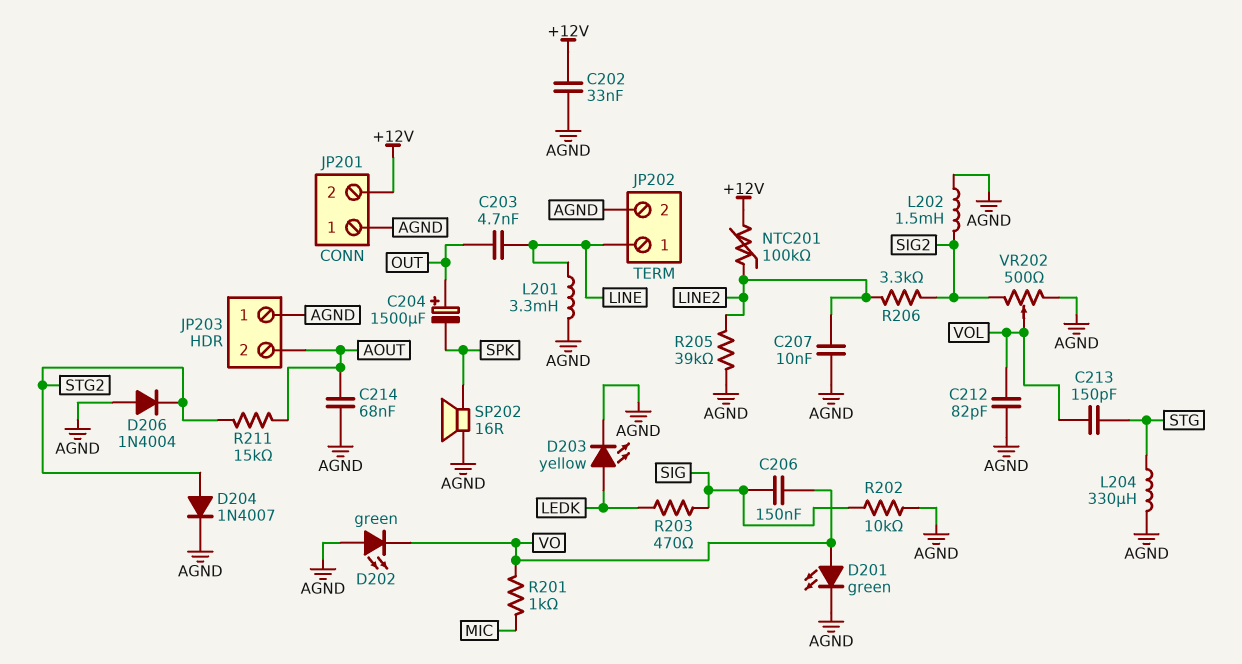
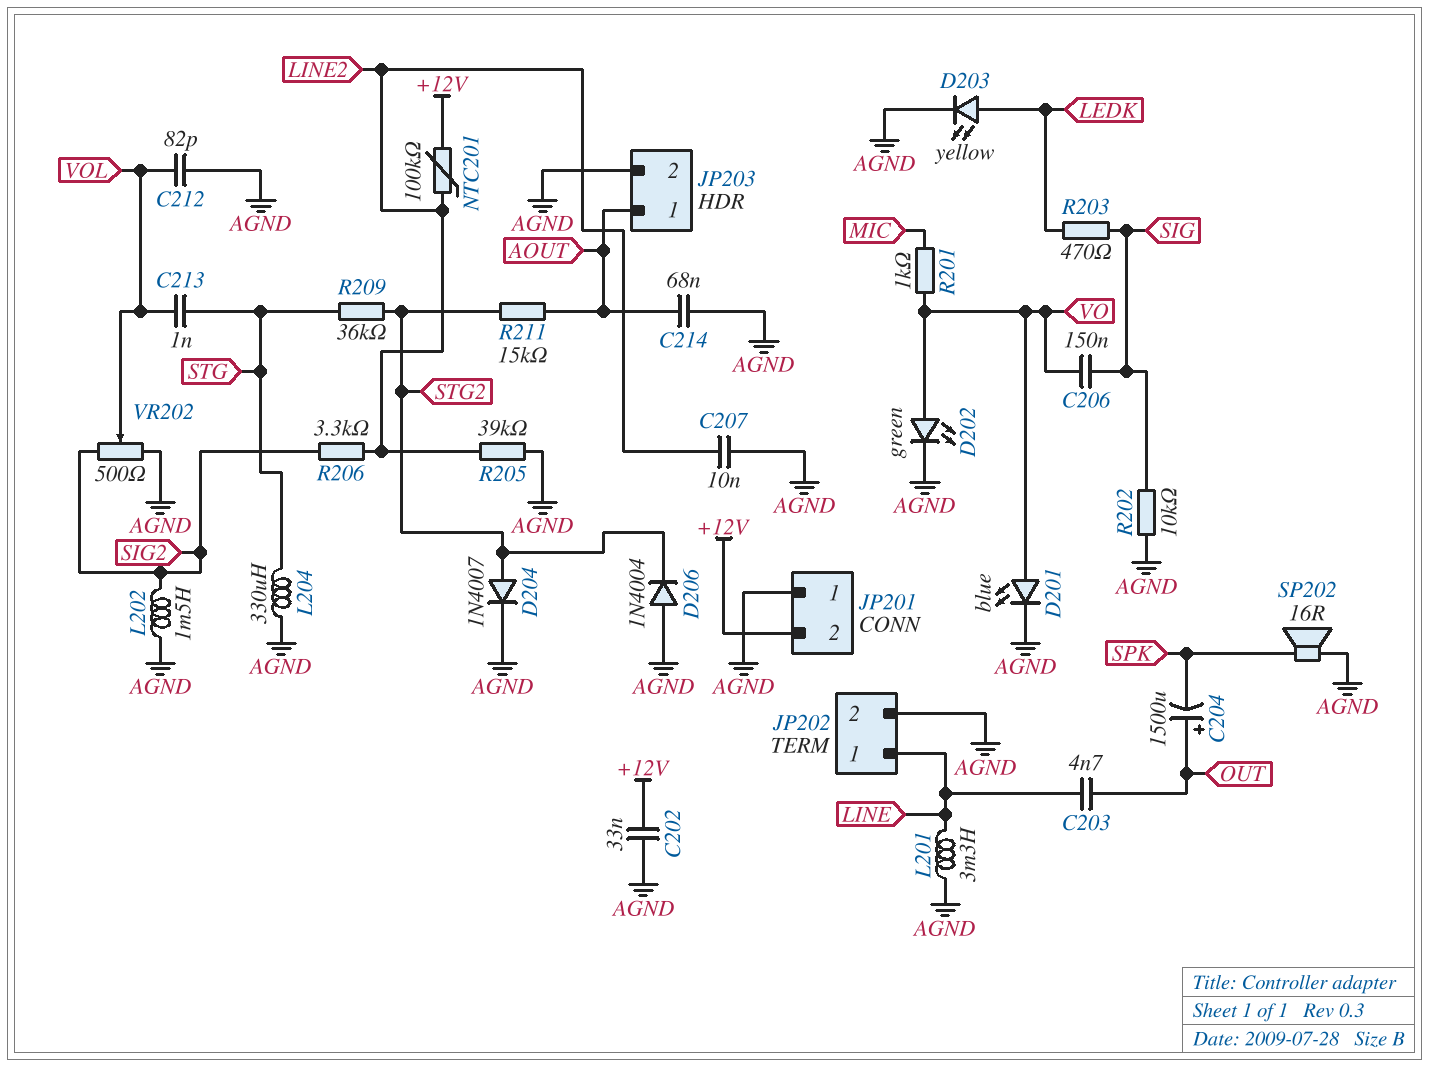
C213: 150pF (STG, VOL) -> 1nF (STG, VOL)
D201: LED green (A VO, K AGND) -> LED blue (A VO, K AGND)
D202: LED green (A AGND, K VO) -> LED green (A VO, K AGND)
JP203 pin 1: AGND -> AOUT
JP203 pin 2: AOUT -> AGND
R209: none -> 36k (STG, STG2)

